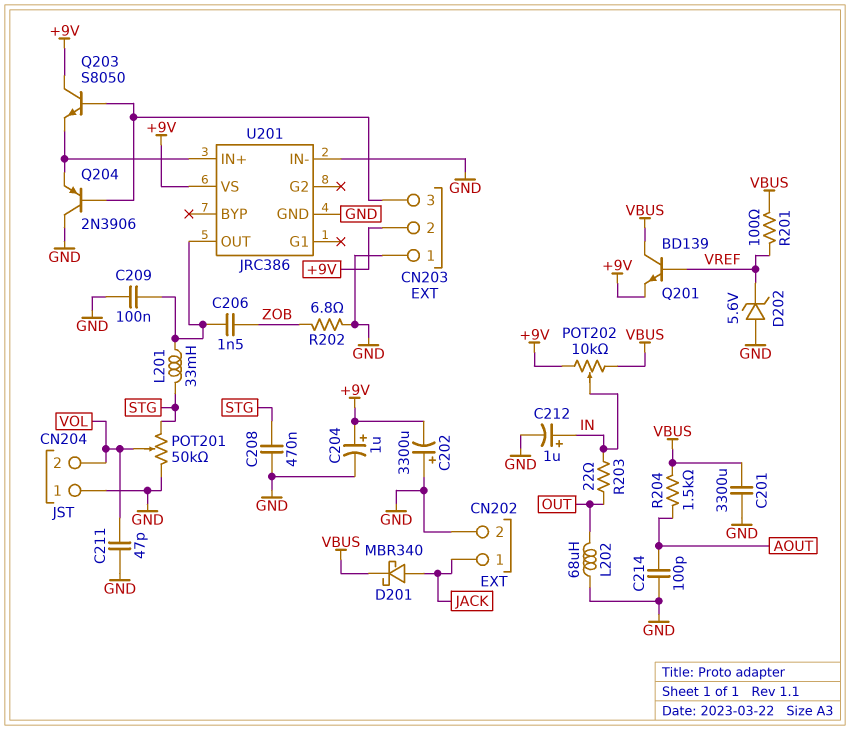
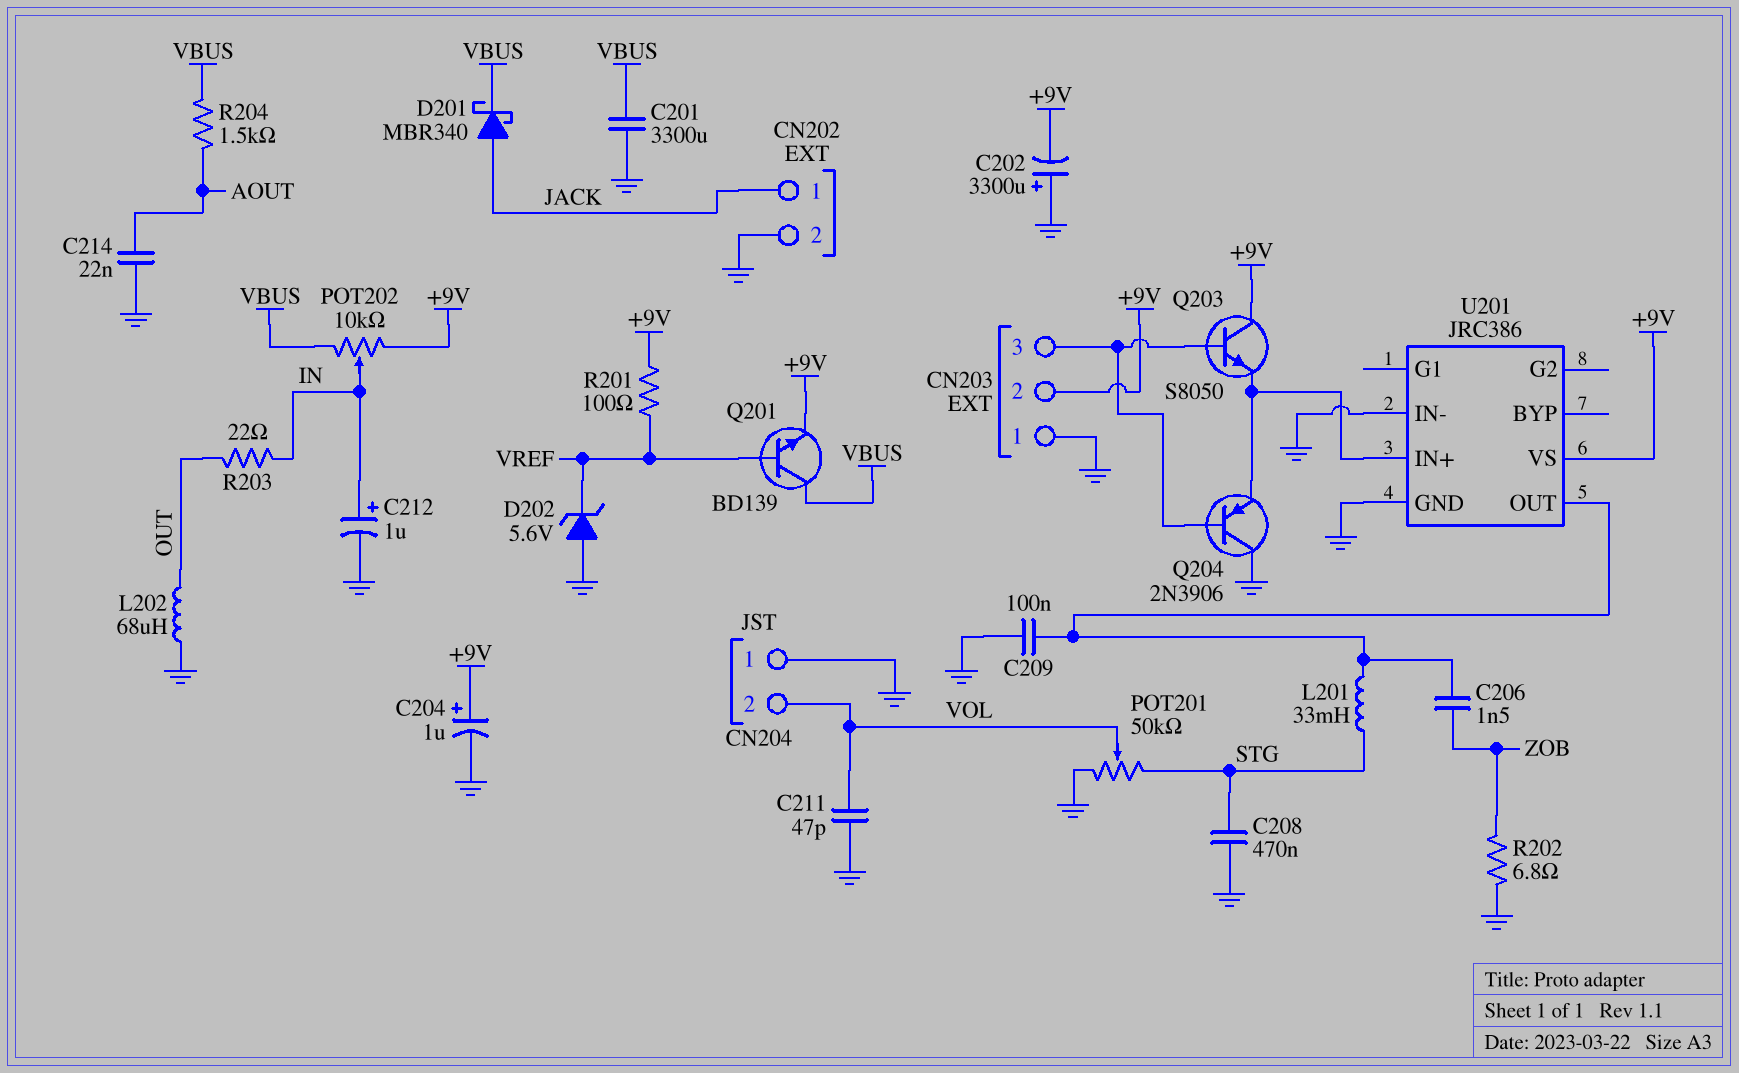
C214: 100pF (AOUT, GND) -> 22nF (AOUT, GND)
R201: 100 (VBUS, VREF) -> 100 (+9V, VREF)

